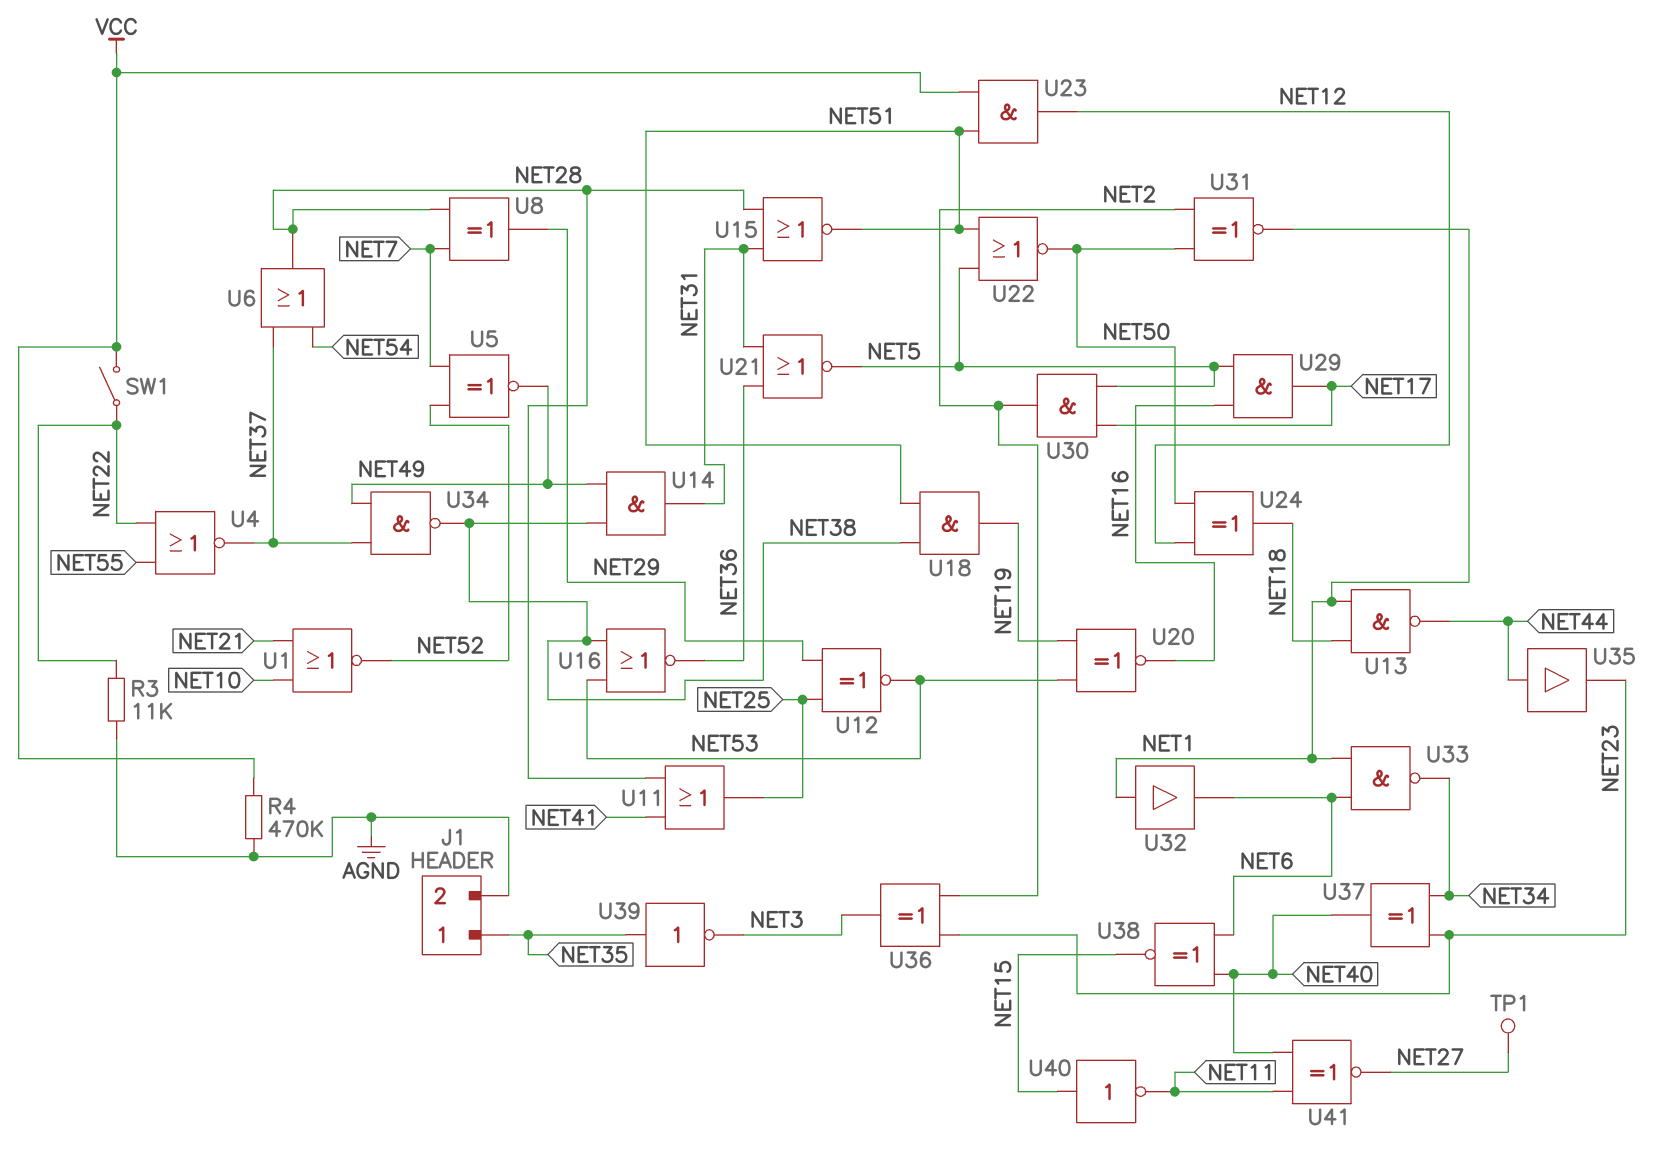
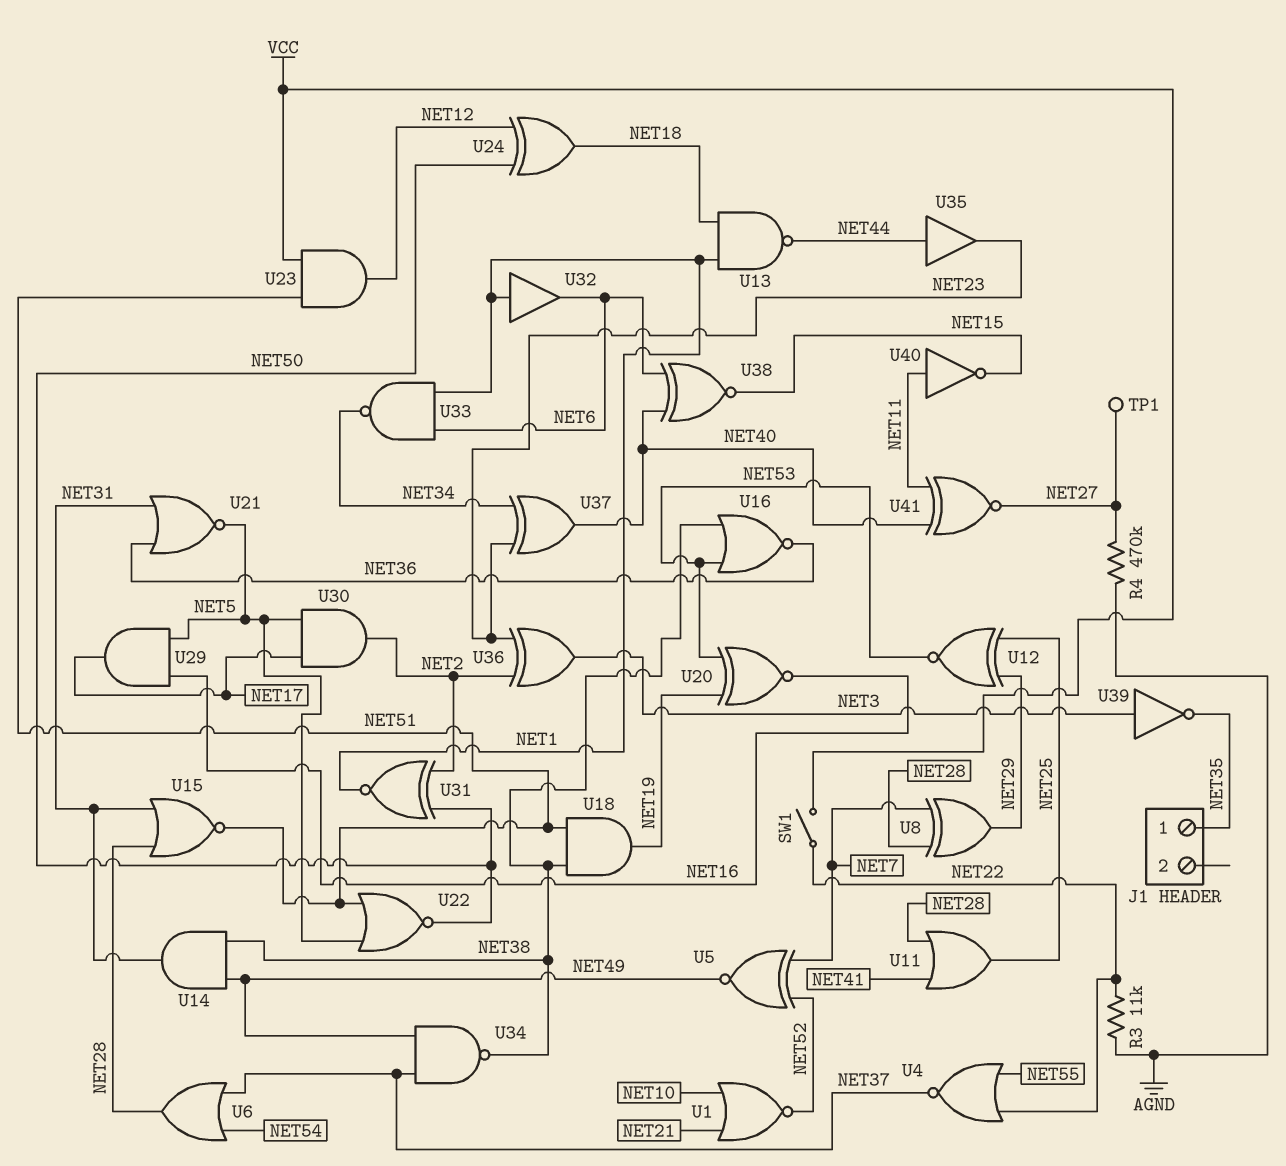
J1 pin 2: AGND -> none
R4: 470k (AGND, VCC) -> 470k (AGND, NET27)
U39: NOT (in NET35, out NET3) -> NOT (in NET3, out NET35)
U40: NOT (in NET15, out NET11) -> NOT (in NET11, out NET15)

